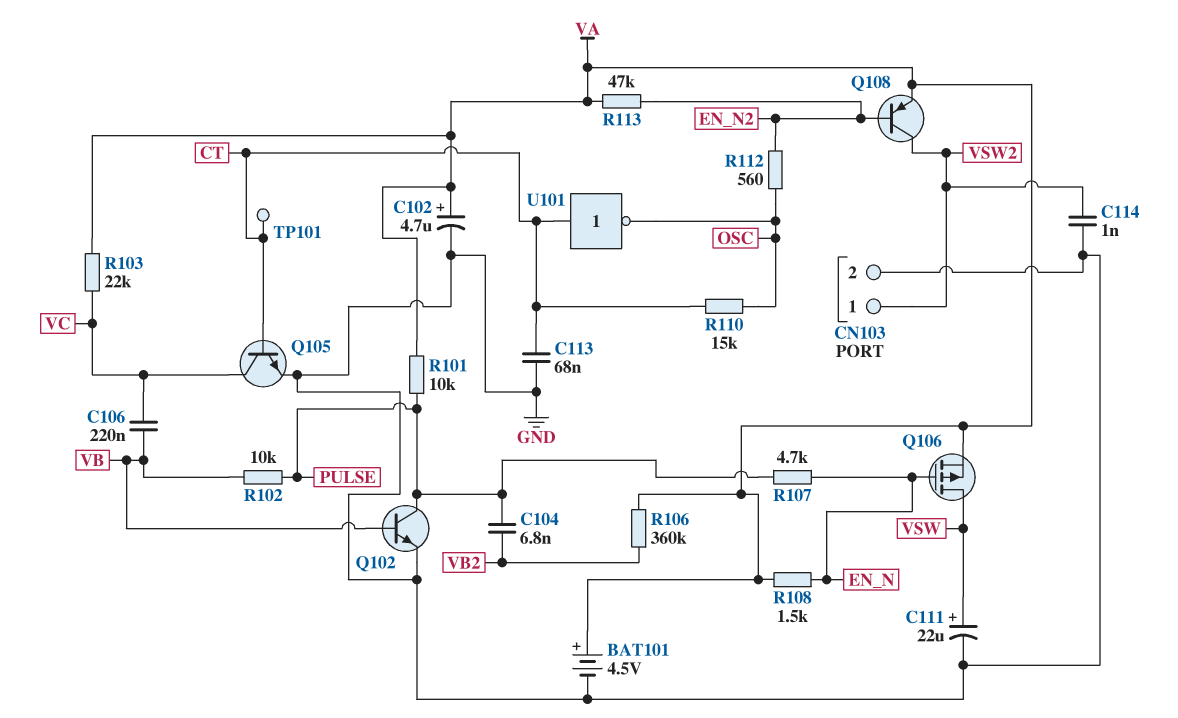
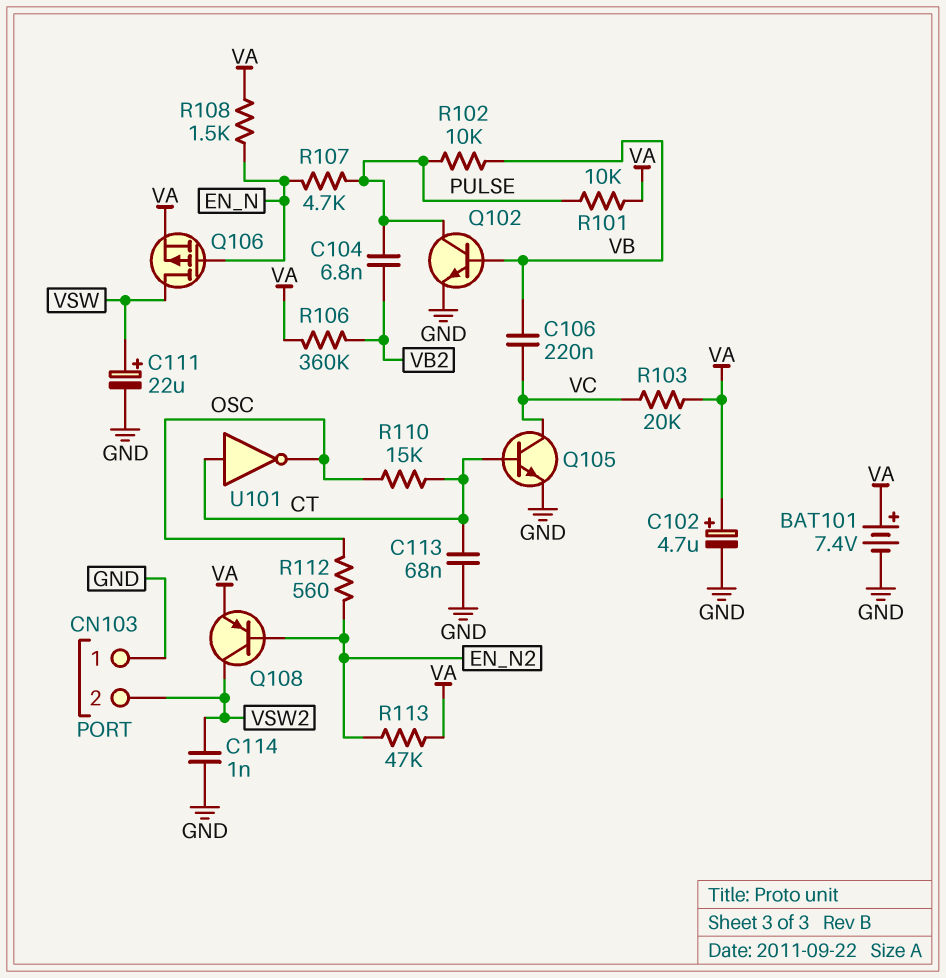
BAT101: 4.5V (plus VA, minus GND) -> 7.4V (plus VA, minus GND)
CN103 pin 1: VSW2 -> GND
CN103 pin 2: GND -> VSW2
R103: 22k (VA, VC) -> 20k (VA, VC)
TP101: test point (CT) -> none

